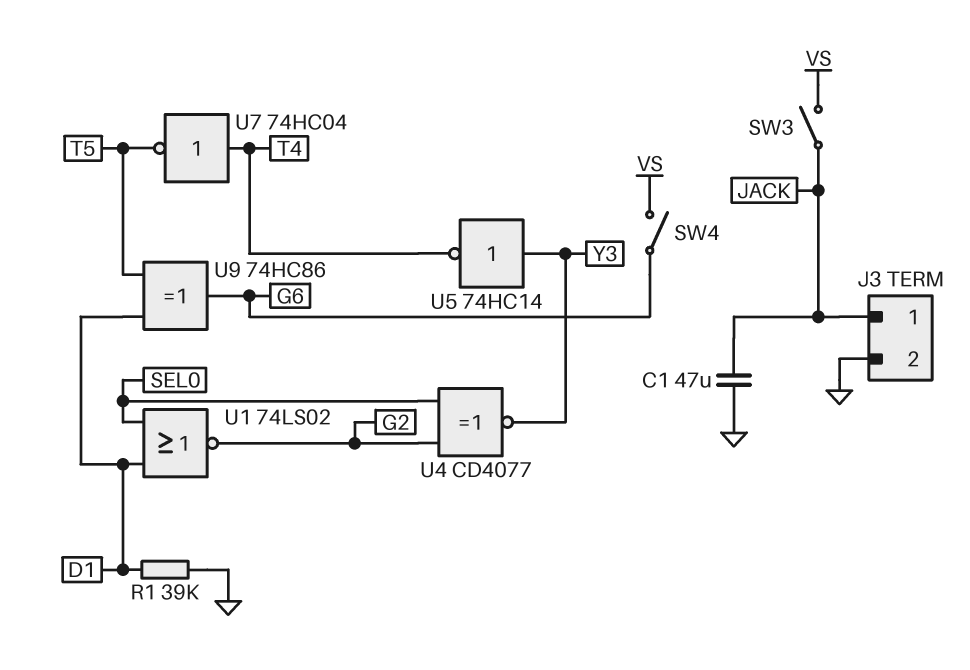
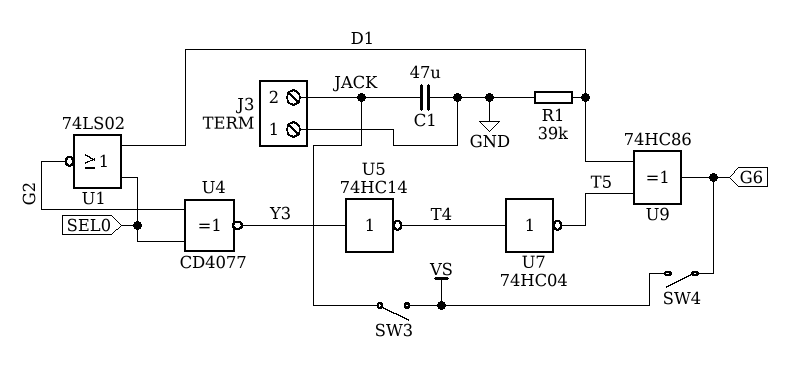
J3 pin 1: JACK -> GND
J3 pin 2: GND -> JACK

